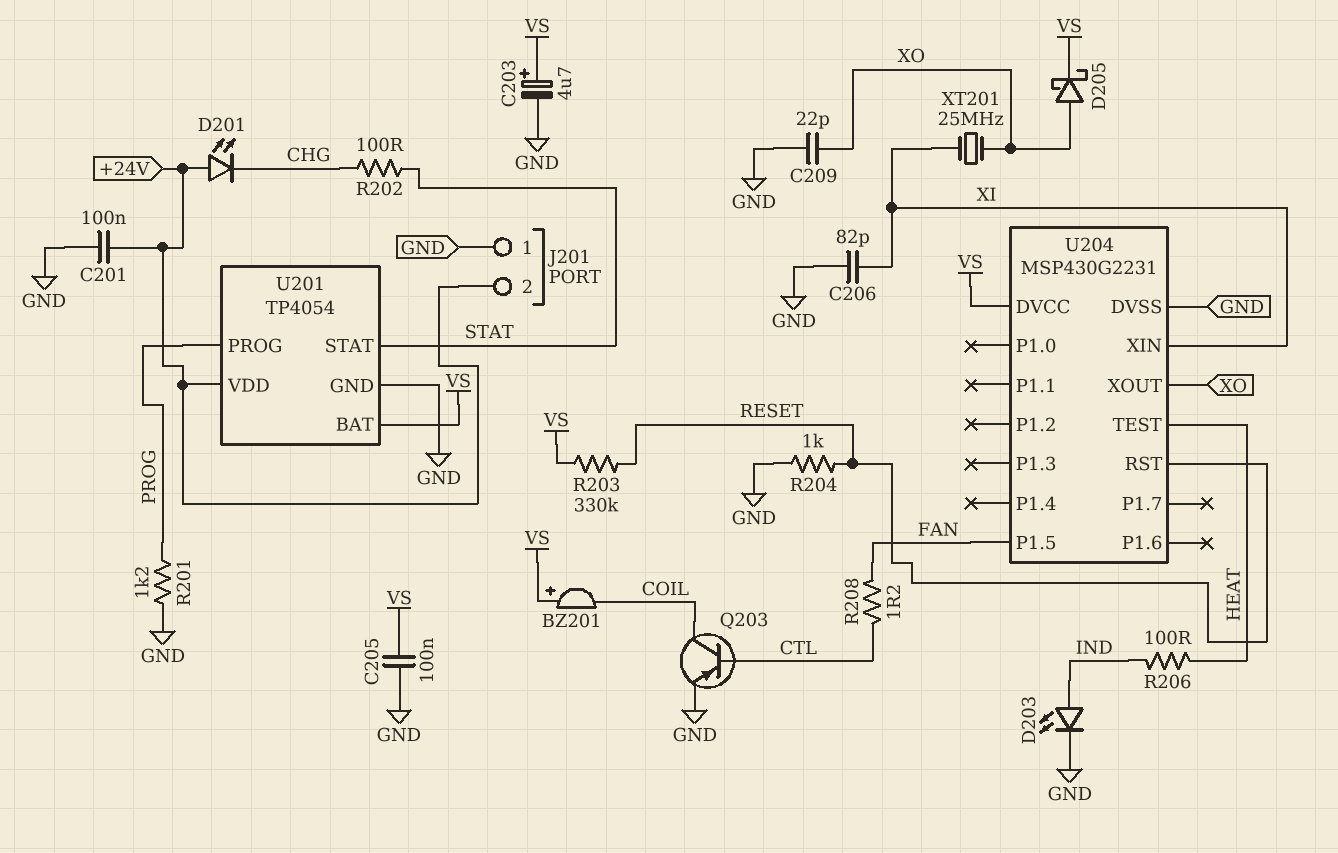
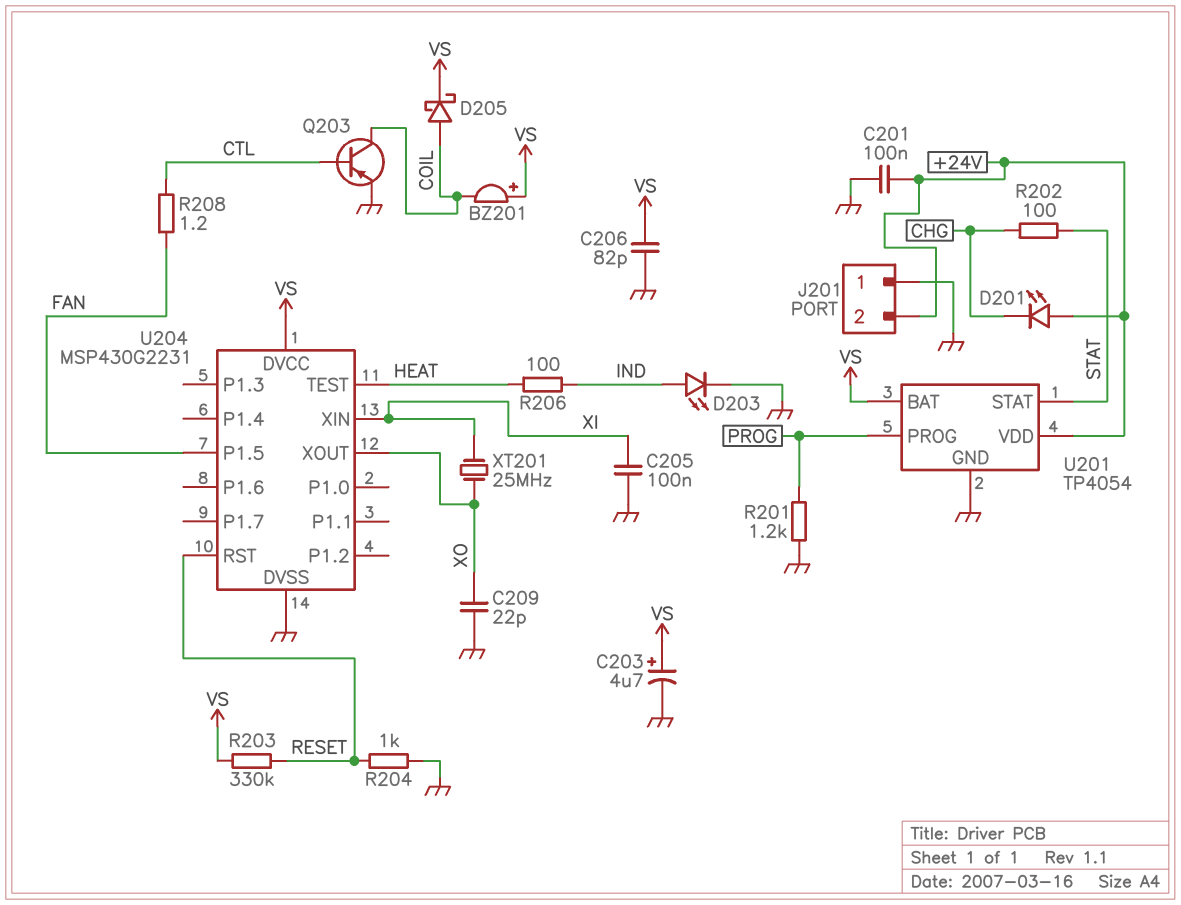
C205: 100nF (GND, VS) -> 100nF (GND, XI)
C206: 82pF (GND, XI) -> 82pF (GND, VS)
D205: schottky (A XO, K VS) -> schottky (A COIL, K VS)

